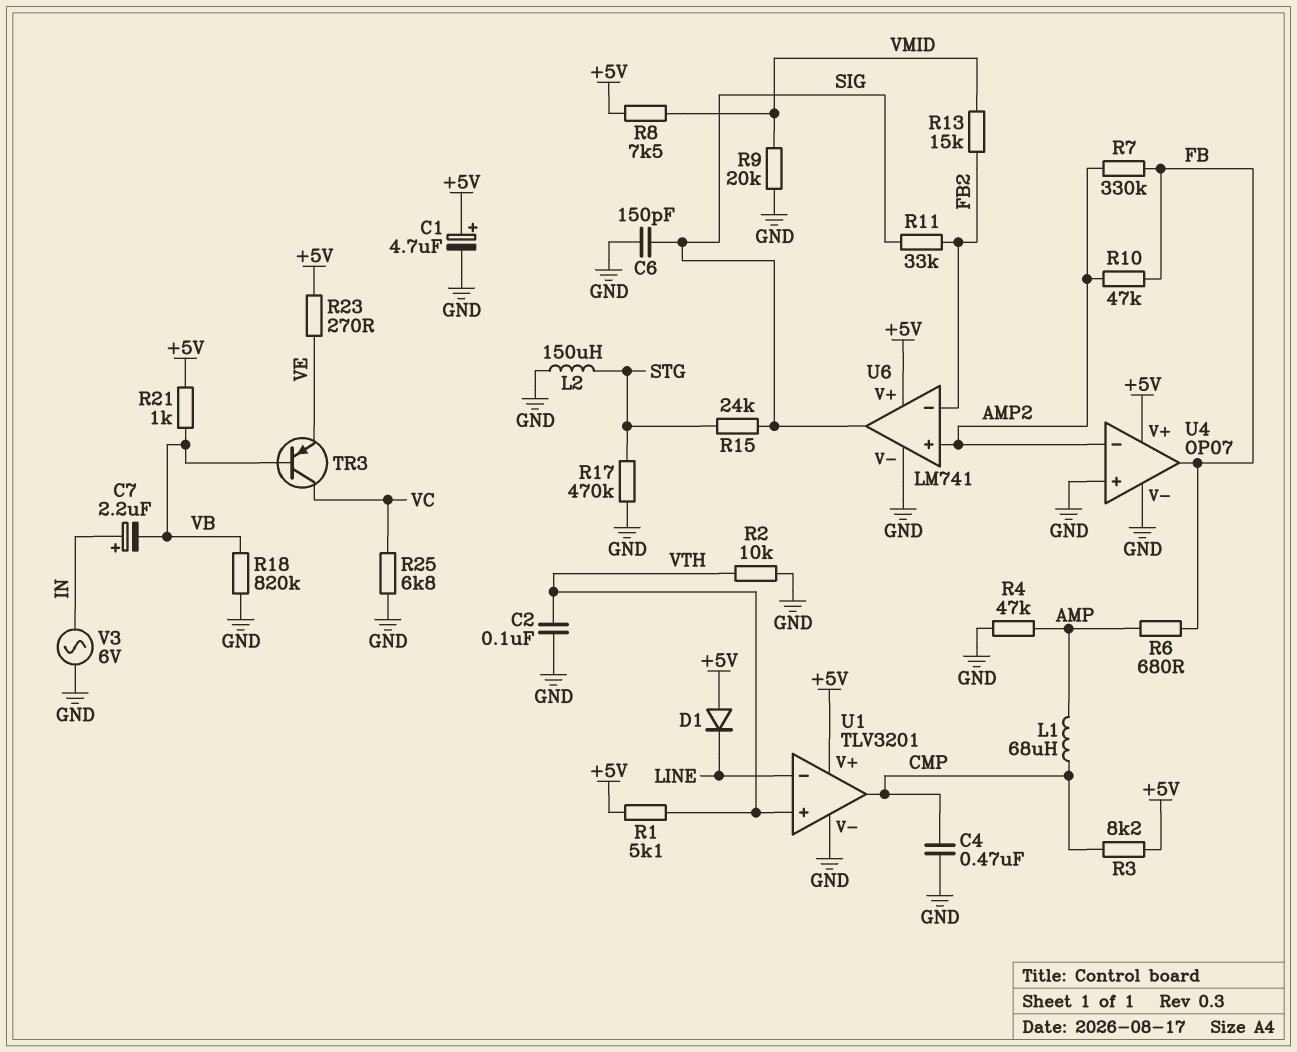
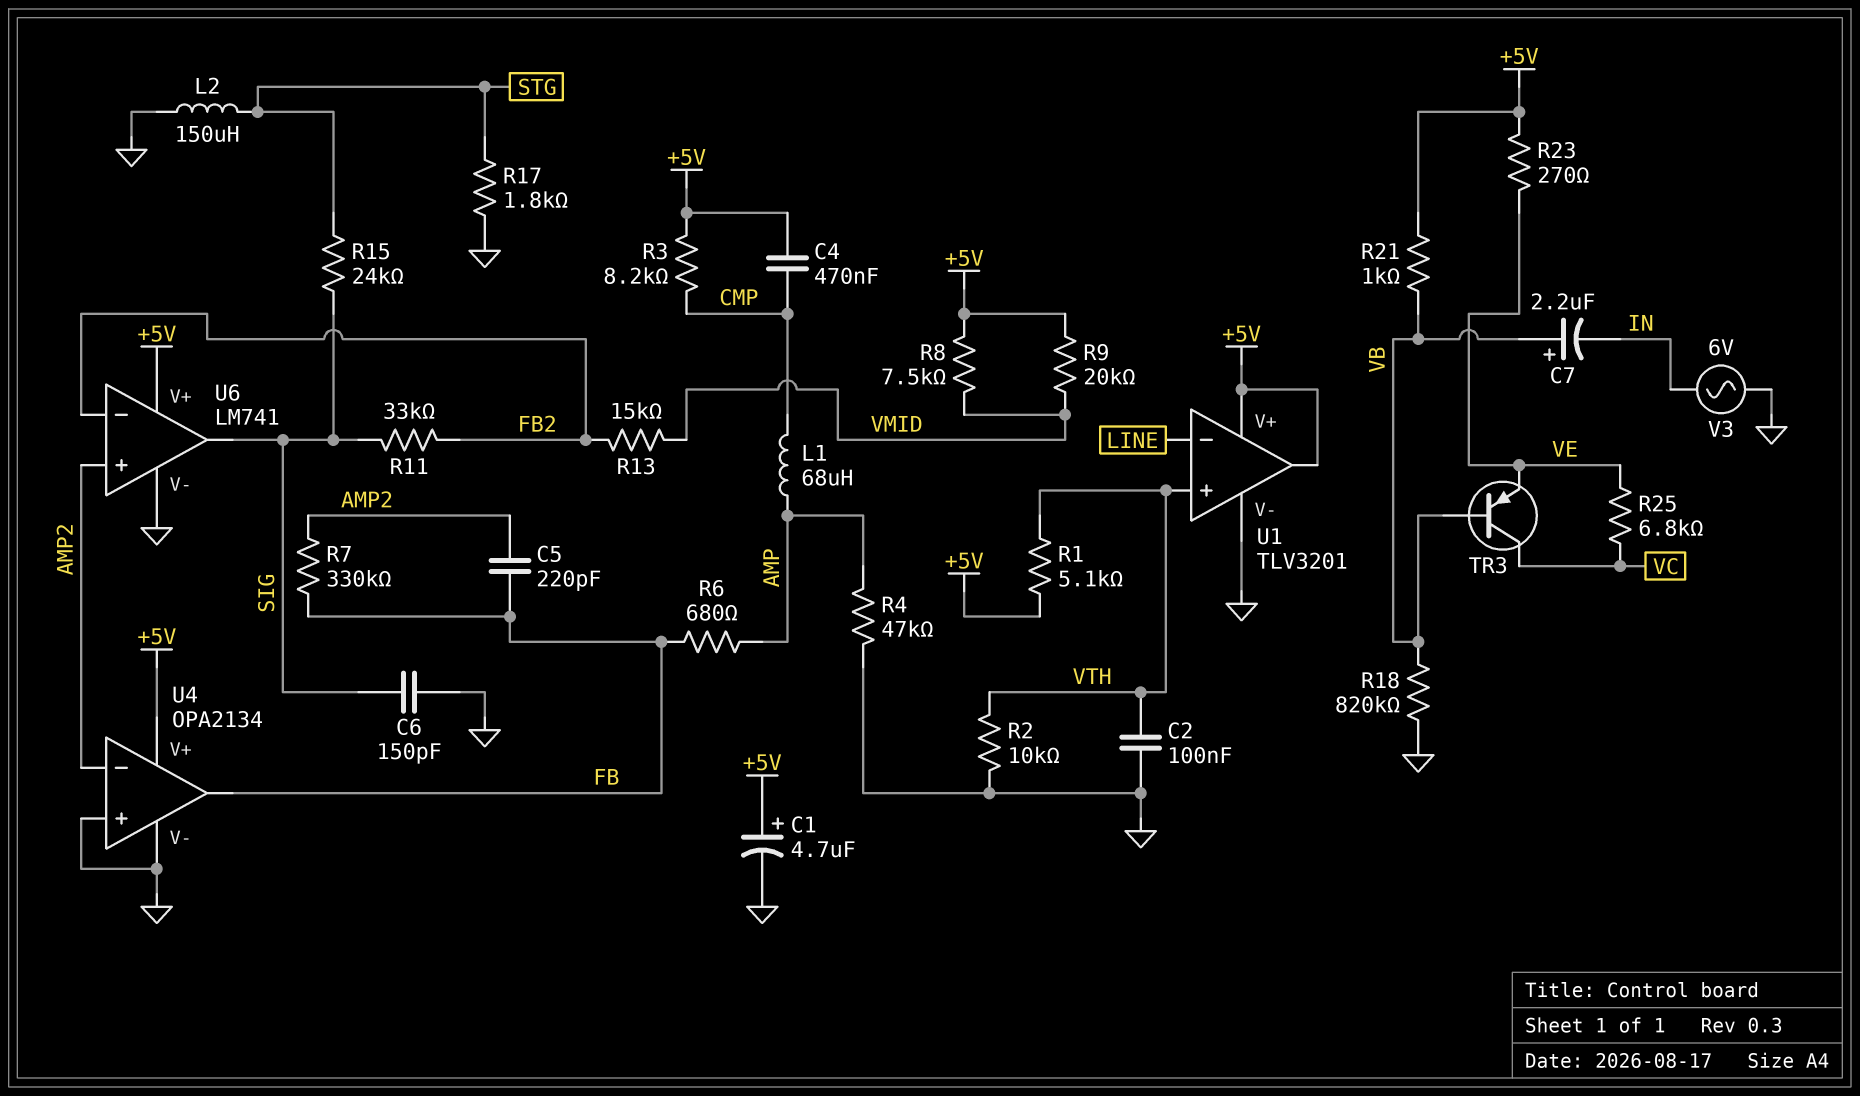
C4: 470nF (CMP, GND) -> 470nF (+5V, CMP)
C5: none -> 220pF (AMP2, FB)
C7: 2.2uF (plus IN, minus VB) -> 2.2uF (plus VB, minus IN)
D1: diode (A +5V, K LINE) -> none
R9: 20k (GND, VMID) -> 20k (+5V, VMID)
R10: 47k (AMP2, FB) -> none
R17: 470k (GND, STG) -> 1.8k (GND, STG)
R25: 6.8k (GND, VC) -> 6.8k (VC, VE)
U1 pin out: CMP -> +5V
U4: OP07 -> OPA2134

